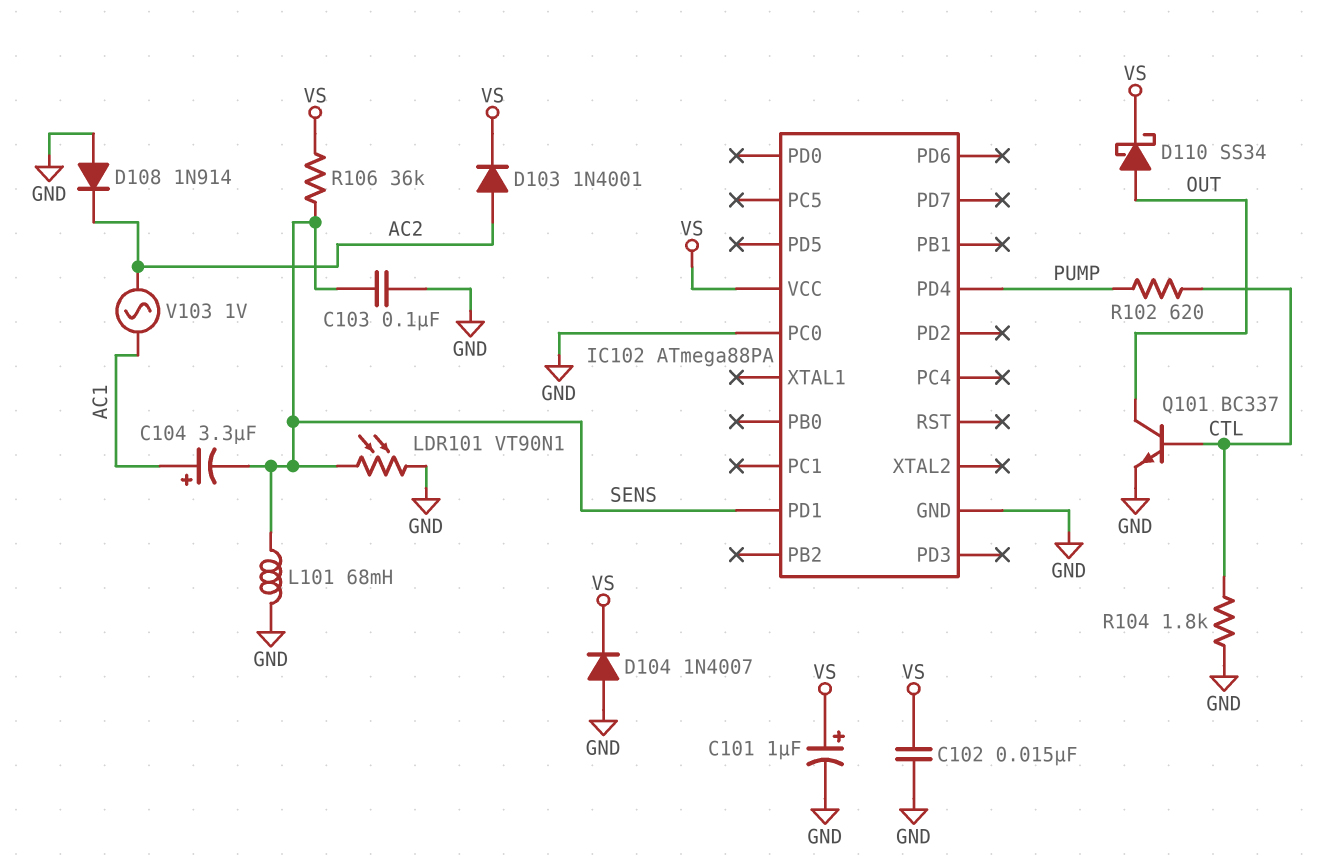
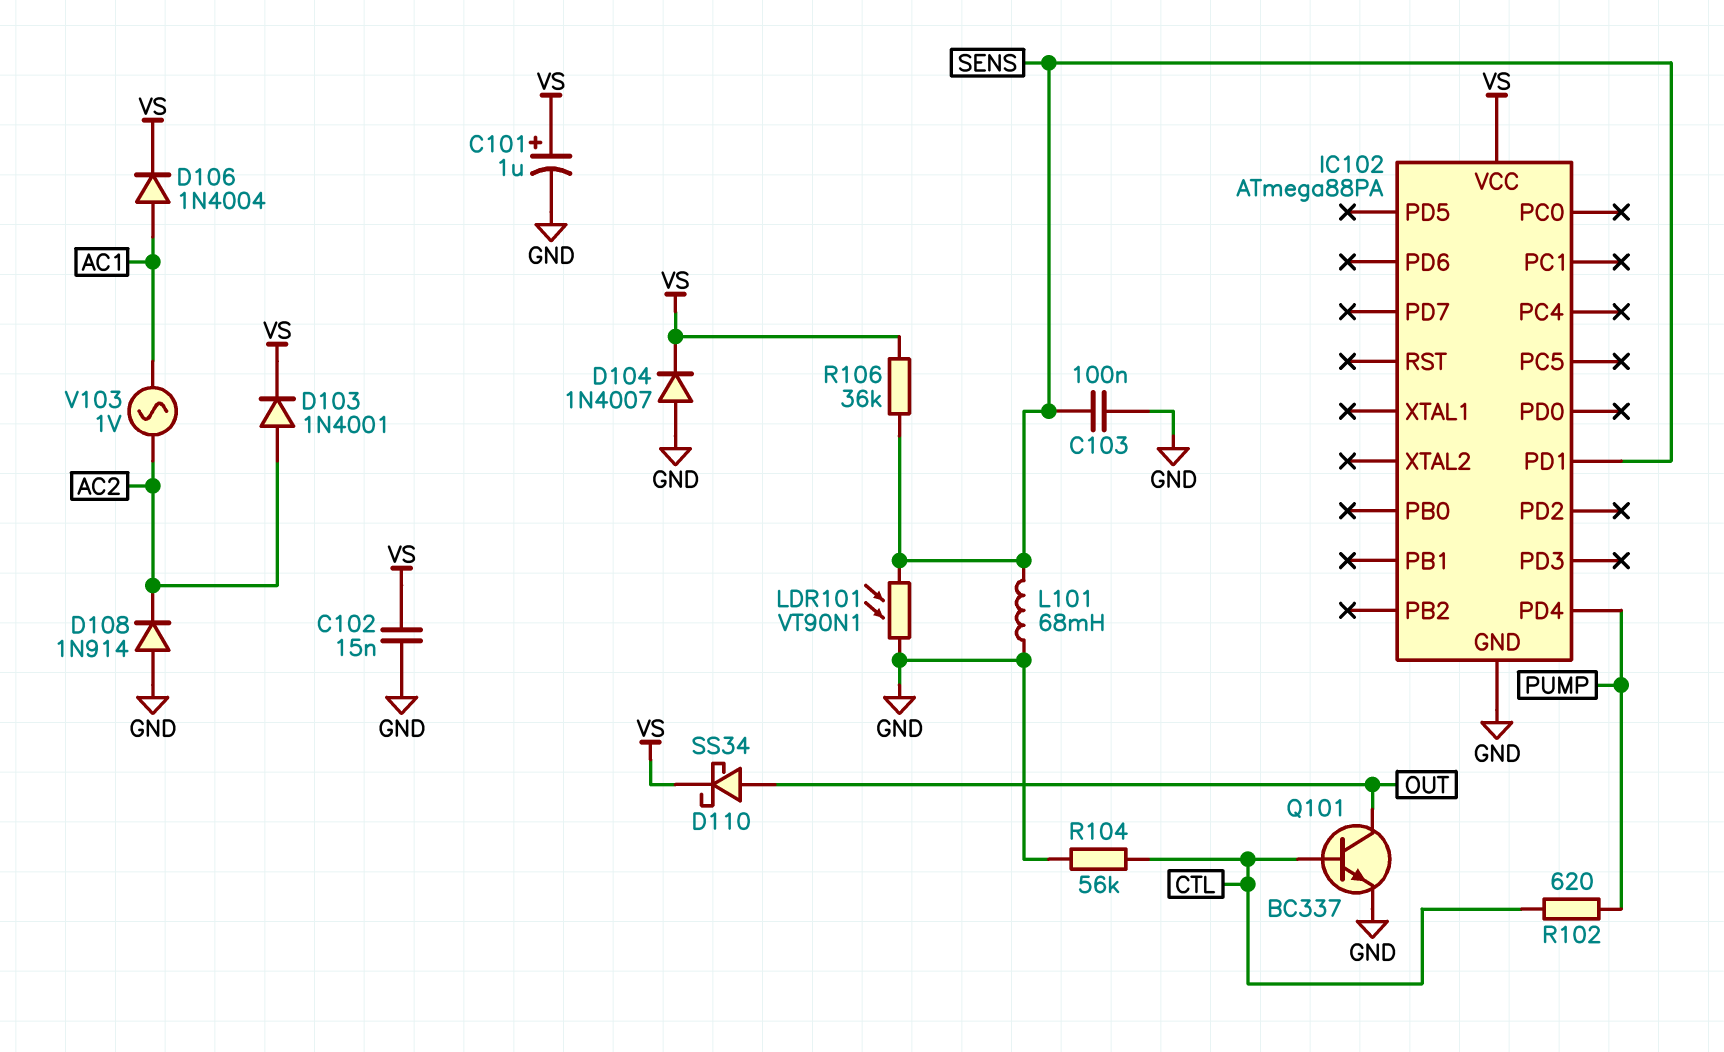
C104: 3.3uF (plus AC1, minus SENS) -> none
D106: none -> diode 1N4004 (A AC1, K VS)
IC102 pin PC0: GND -> none
R104: 1.8k (CTL, GND) -> 56k (CTL, GND)

